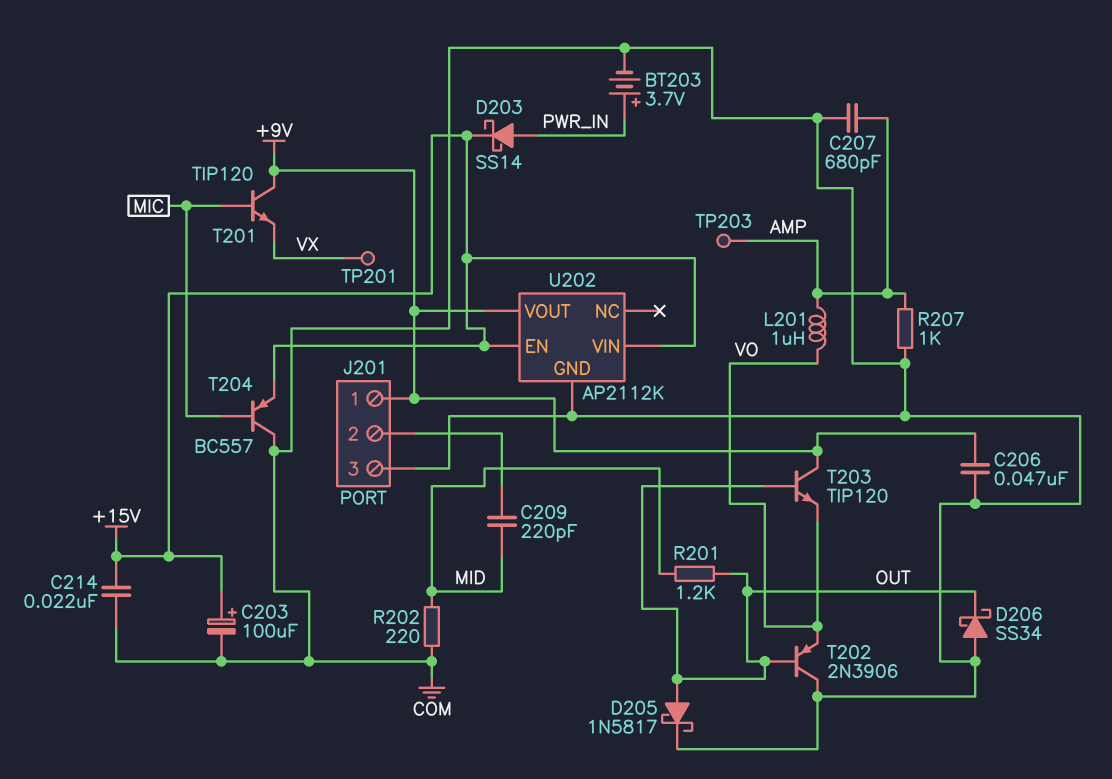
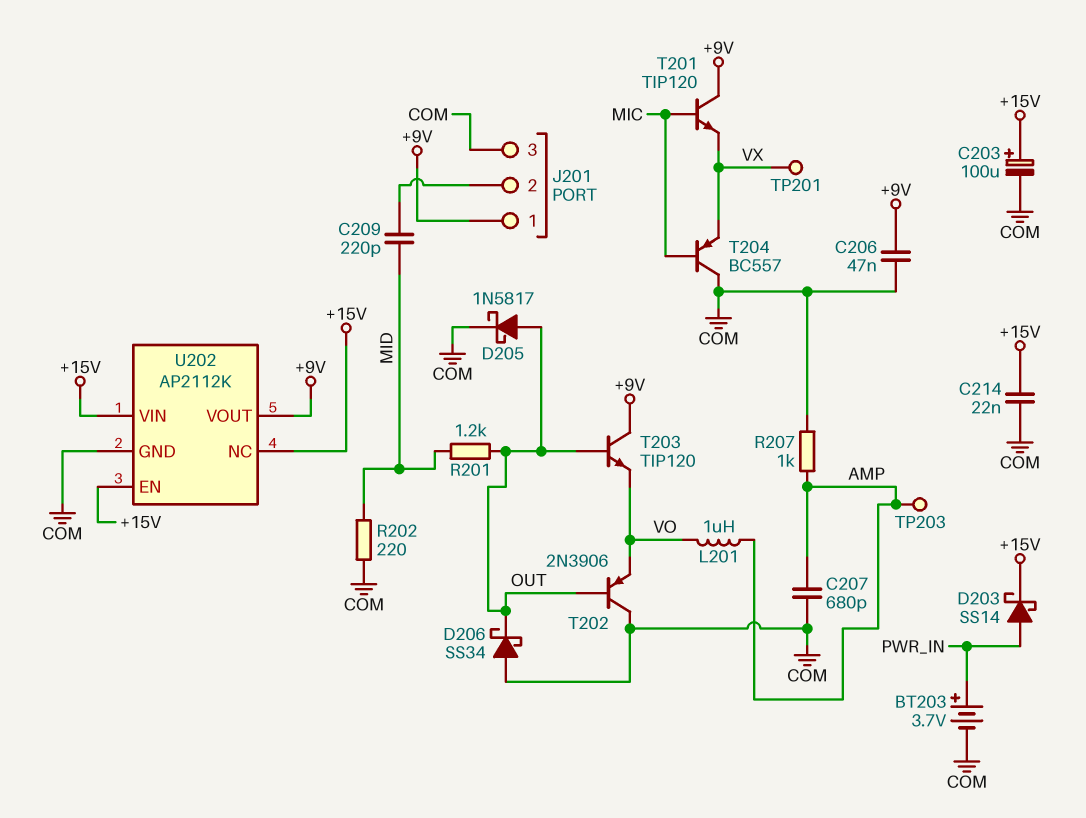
T204: PNP BC557 (B MIC, C COM, E +15V) -> PNP BC557 (B MIC, C COM, E VX)
U202 pin NC: none -> +15V

